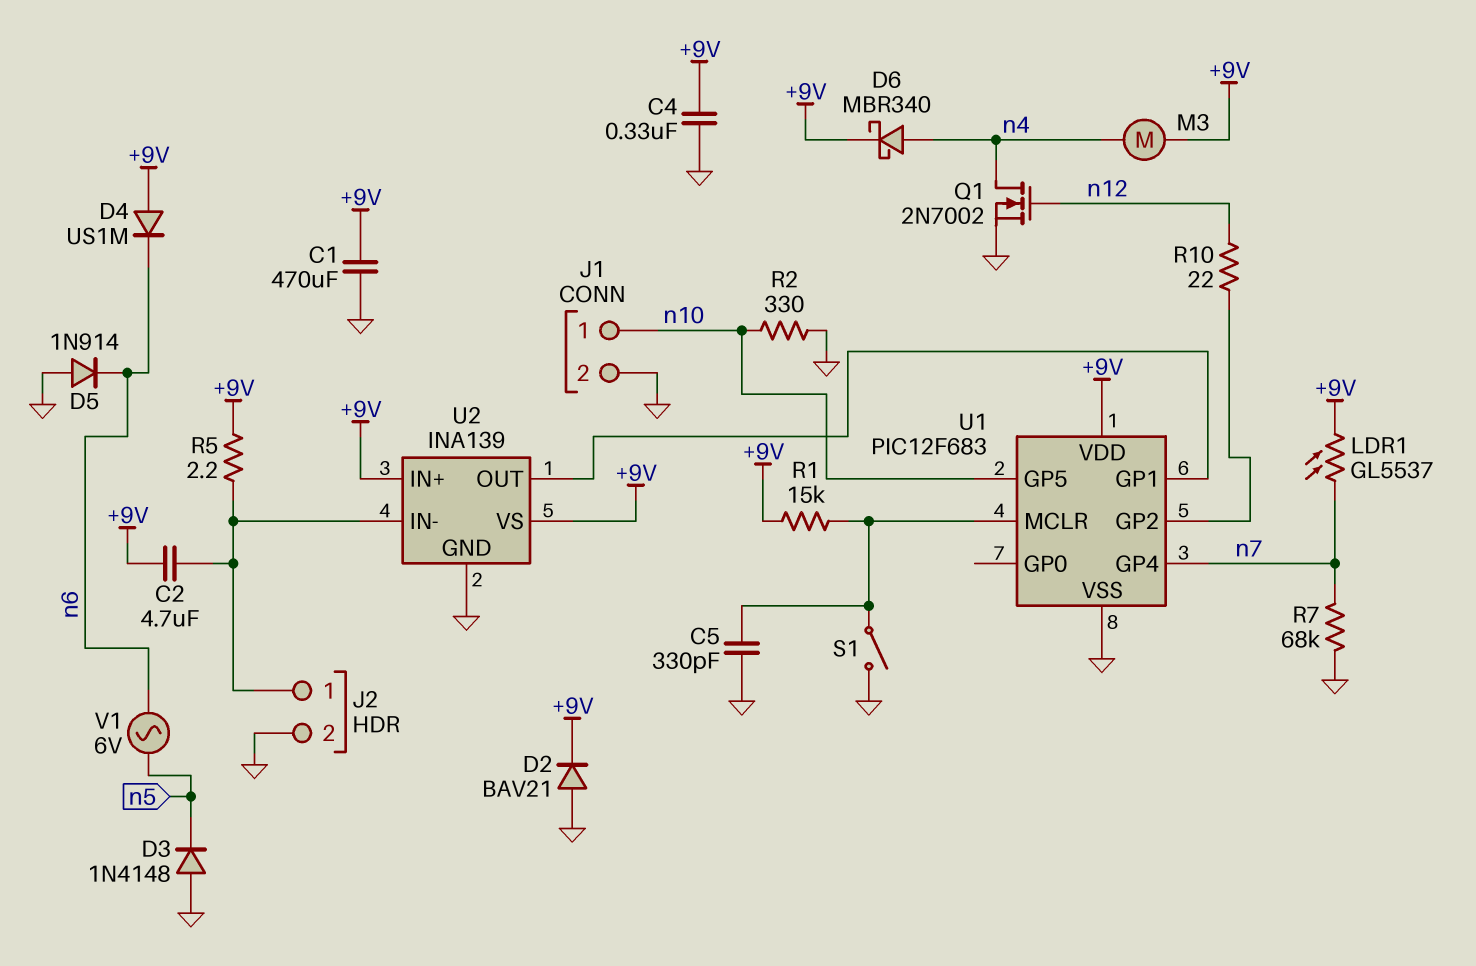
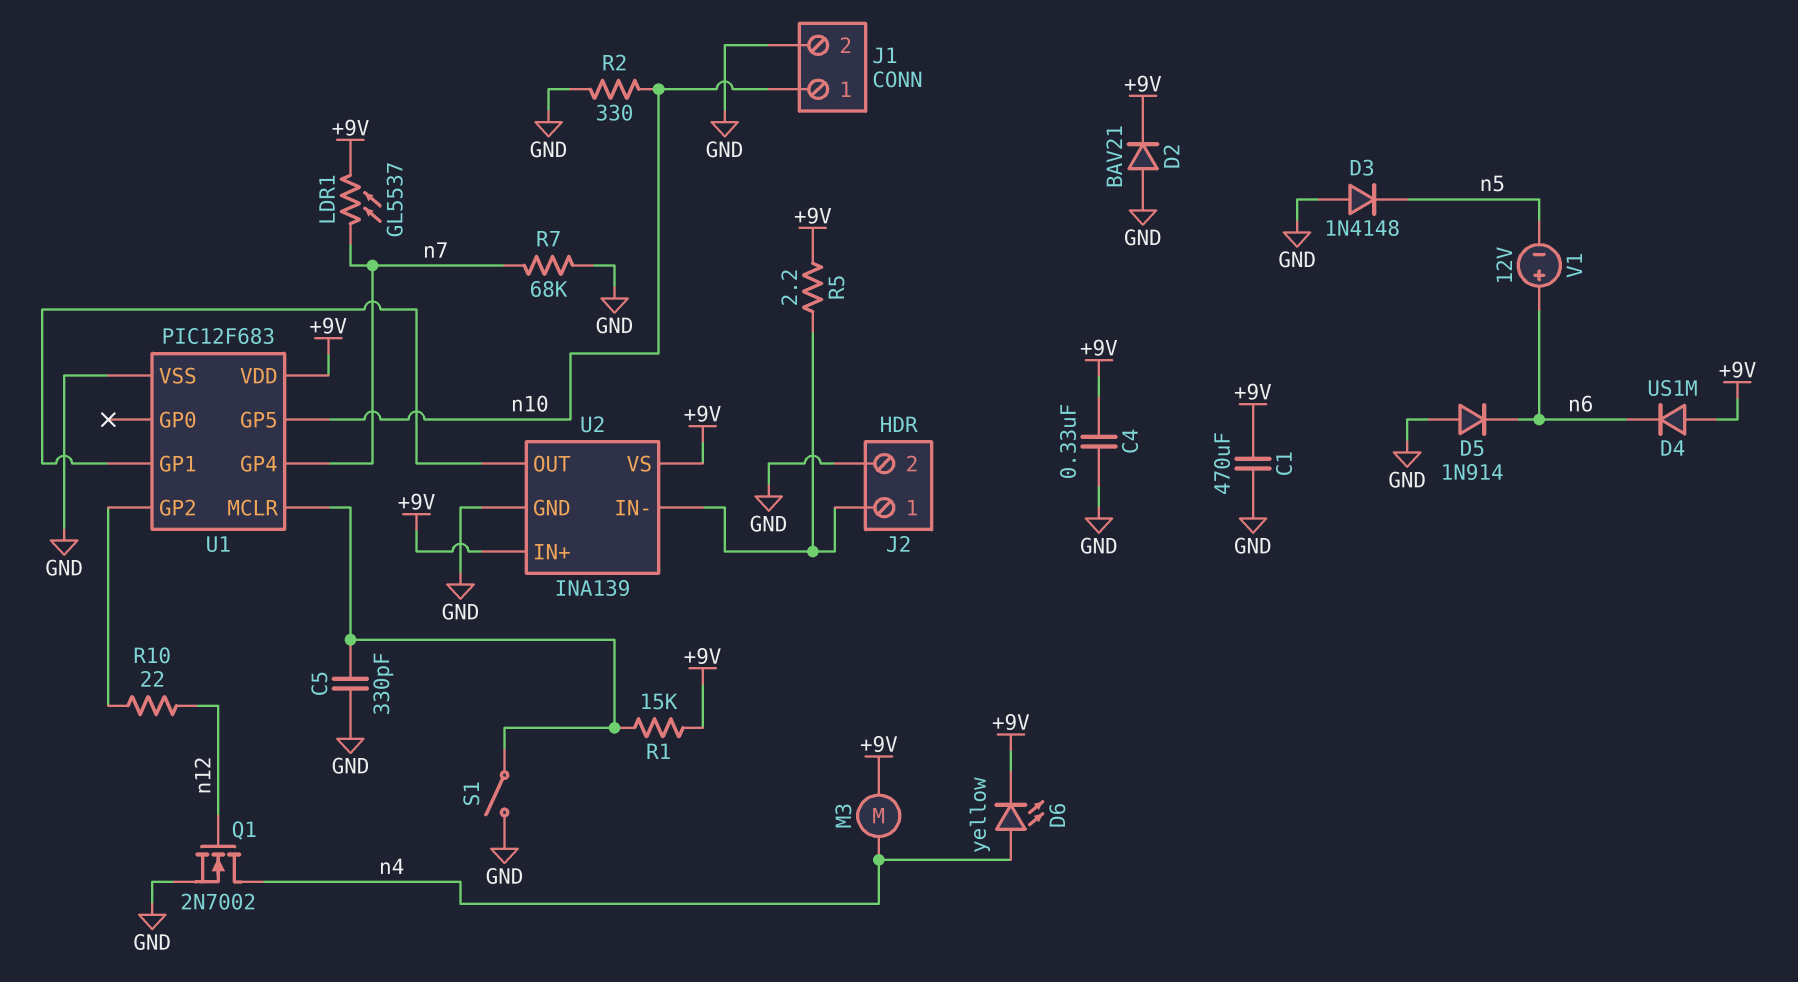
C2: 4.7uF (+9V, J2/1) -> none
D6: schottky MBR340 (A n4, K +9V) -> LED yellow (A n4, K +9V)
V1: AC 6V (n5, n6) -> 12V (plus n6, minus n5)

